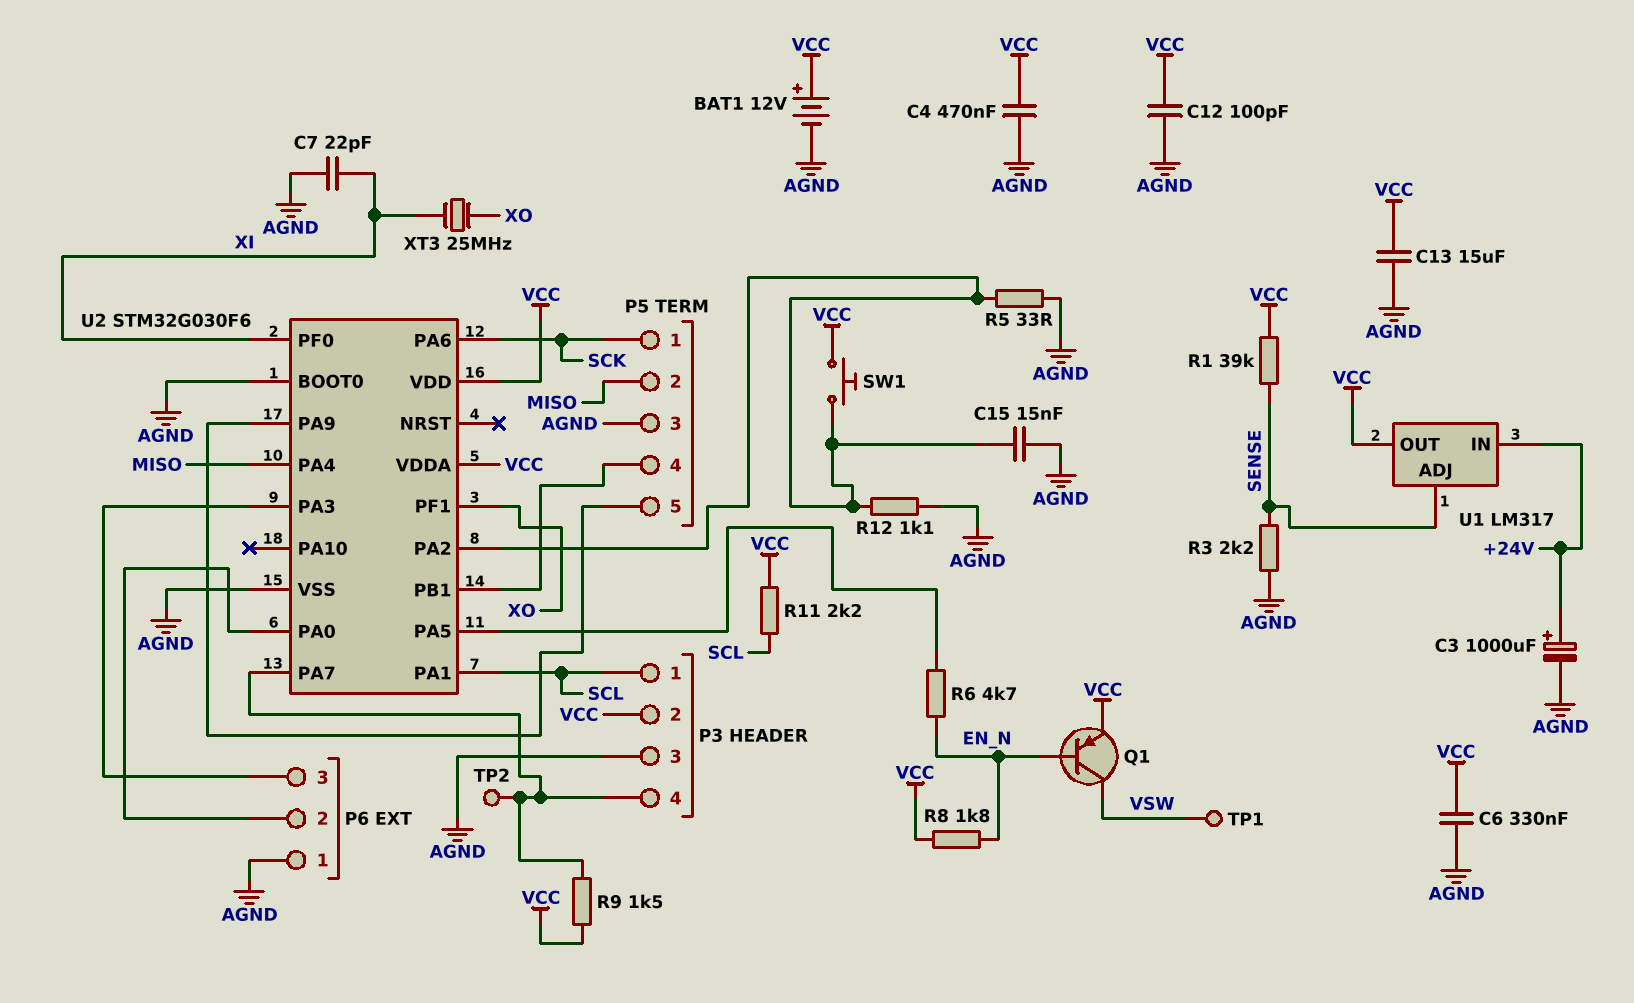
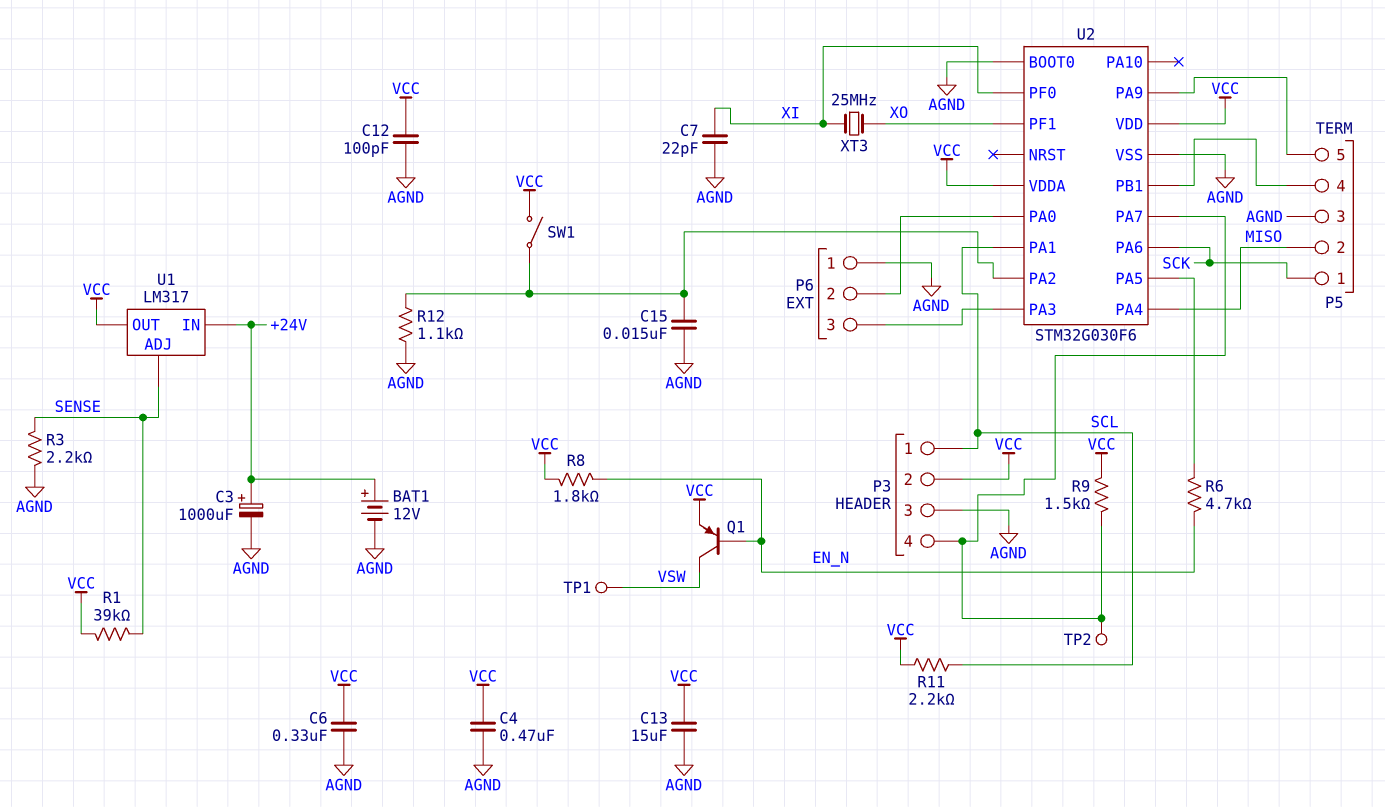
BAT1: 12V (plus VCC, minus AGND) -> 12V (plus +24V, minus AGND)
R5: 33 (AGND, U2/PA2) -> none
SW1: button (U2/PA2, VCC) -> switch (U2/PA2, VCC)

